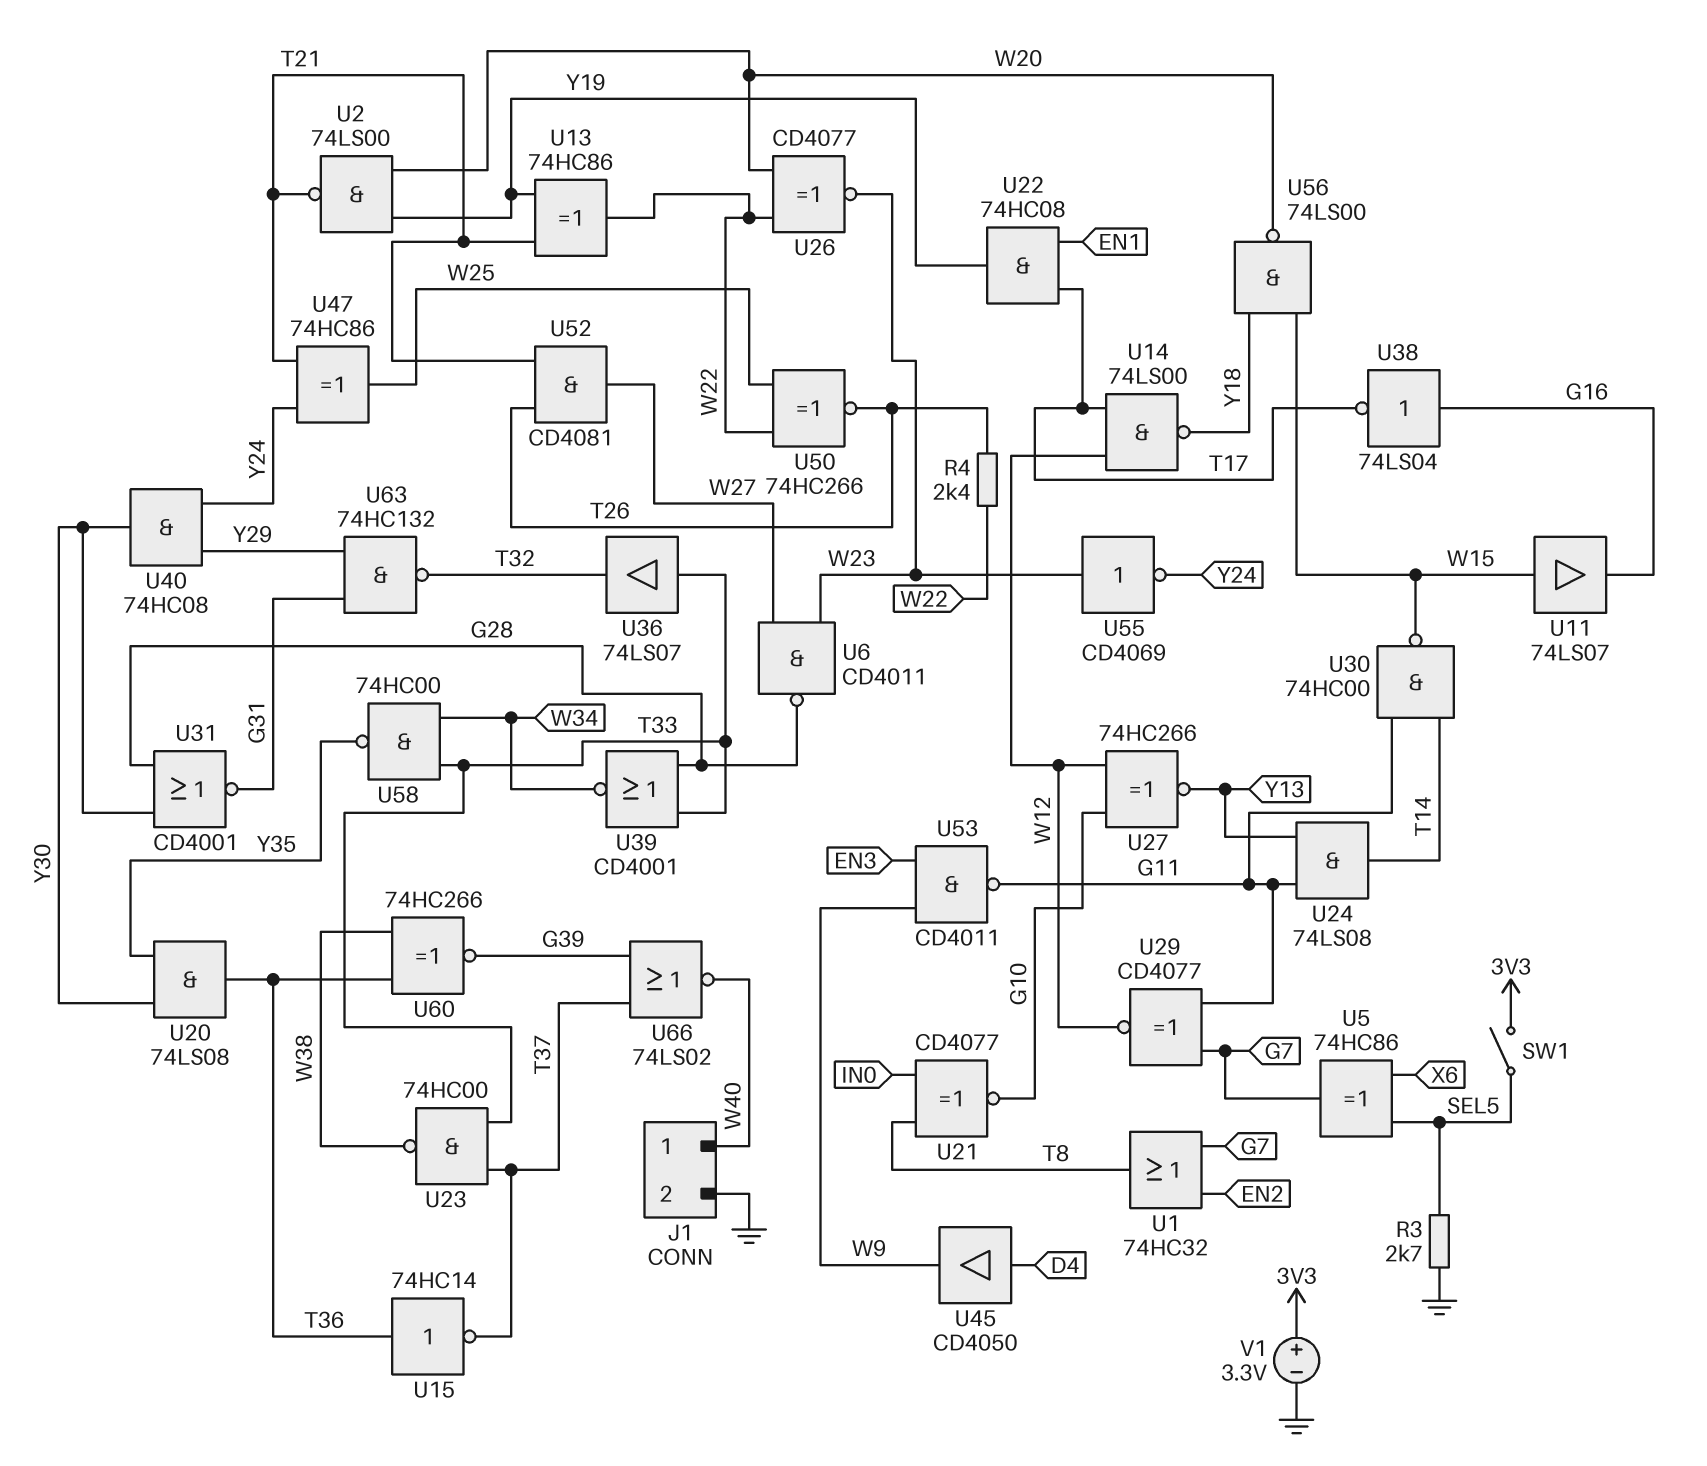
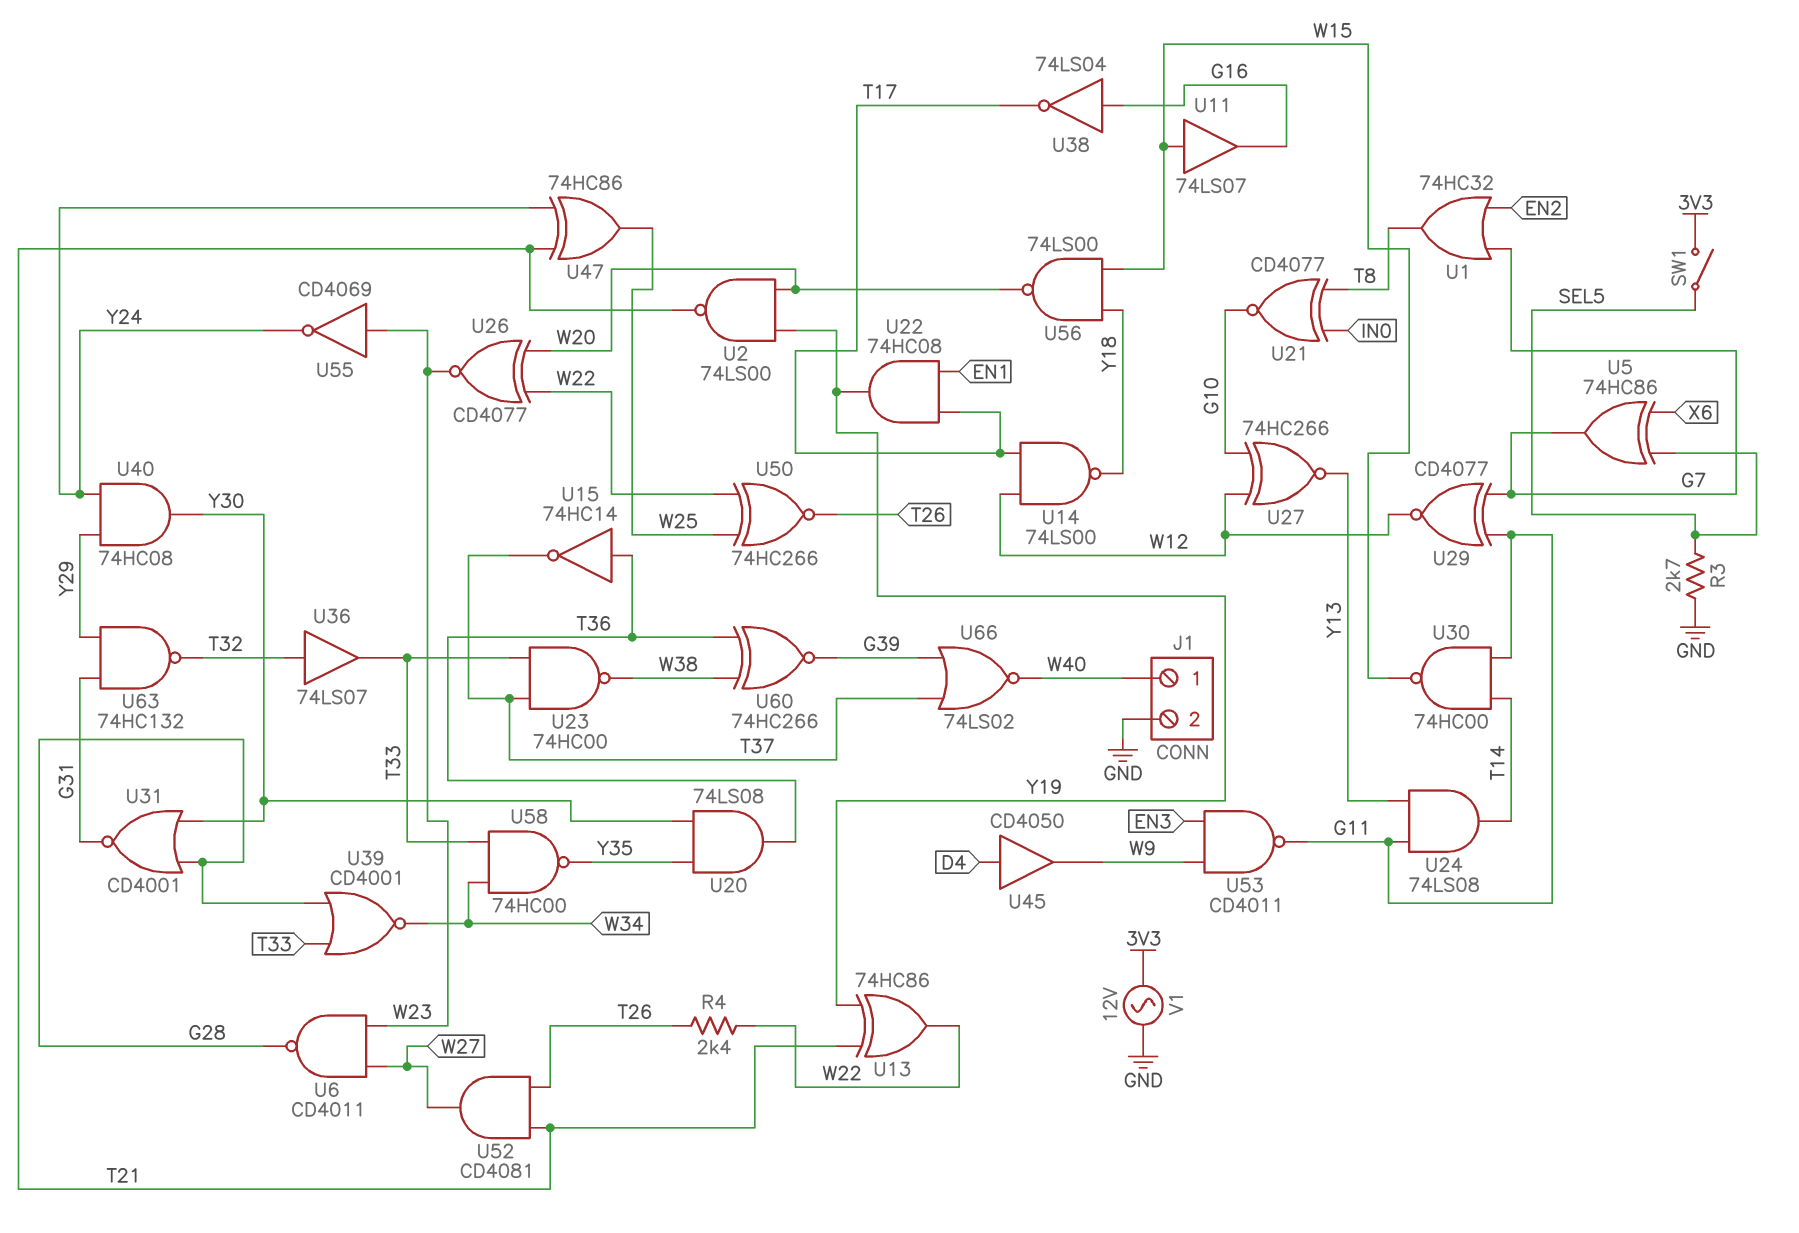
U36: buffer 74LS07 (in T33, out T32) -> buffer 74LS07 (in T32, out T33)
V1: 3.3V (plus 3V3, minus GND) -> AC 12V (3V3, GND)

